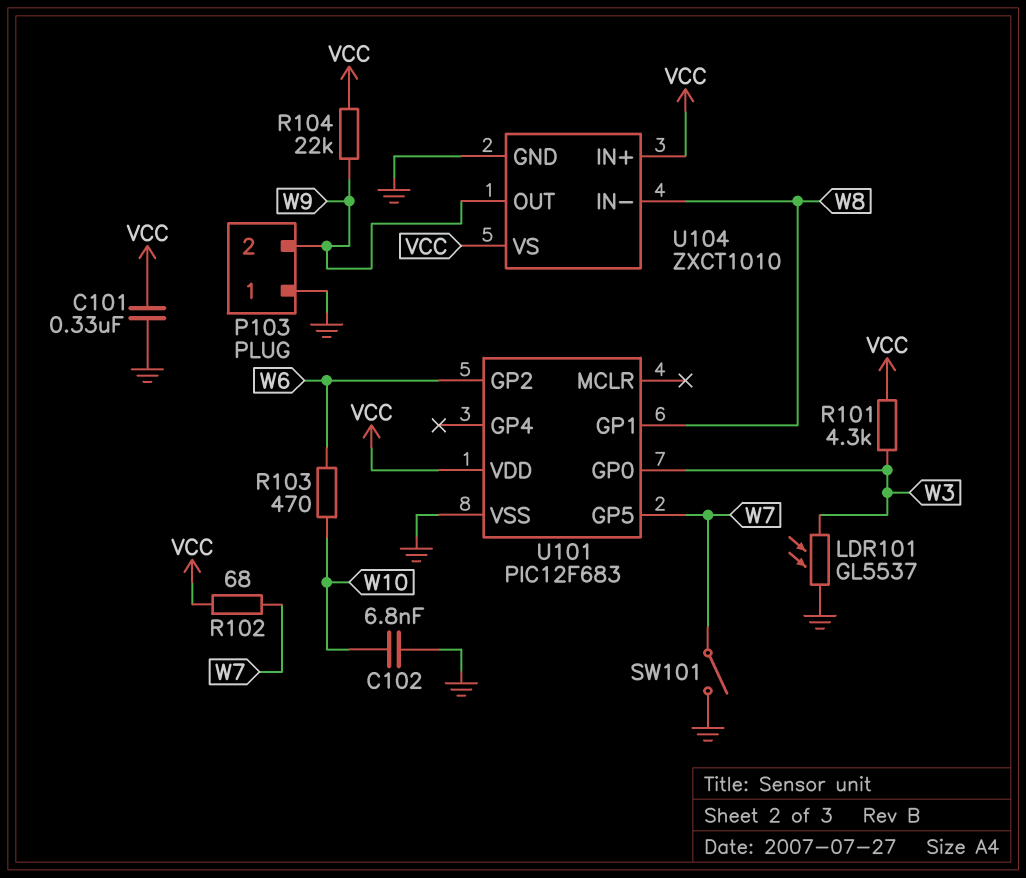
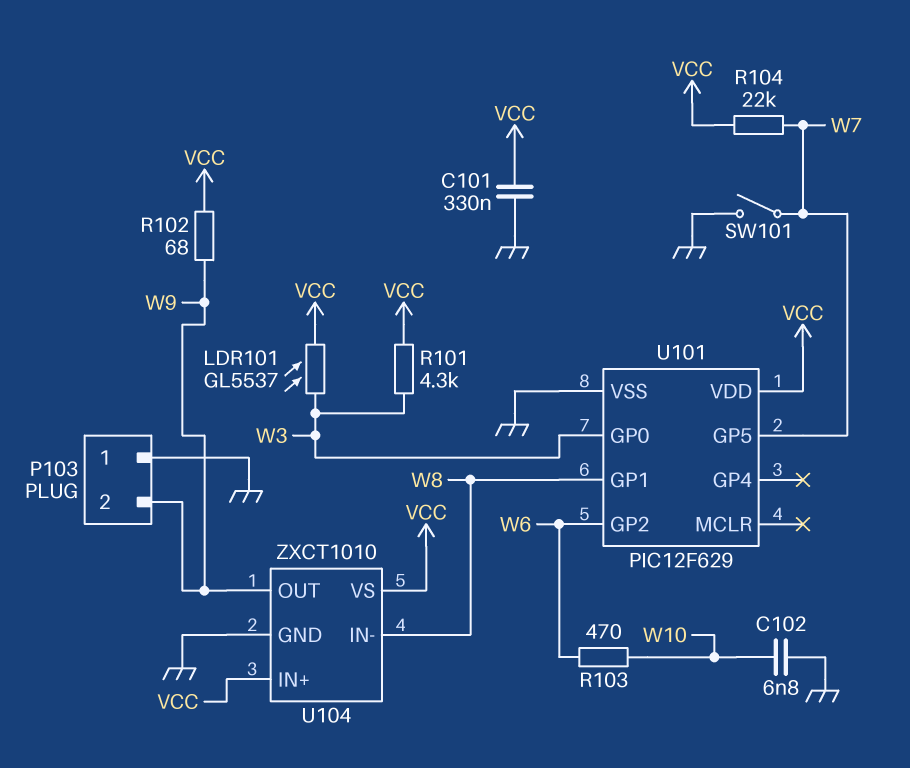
LDR101: GL5537 (GND, W3) -> GL5537 (VCC, W3)
R102: 68 (VCC, W7) -> 68 (VCC, W9)
R104: 22k (VCC, W9) -> 22k (VCC, W7)
U101: PIC12F683 -> PIC12F629

